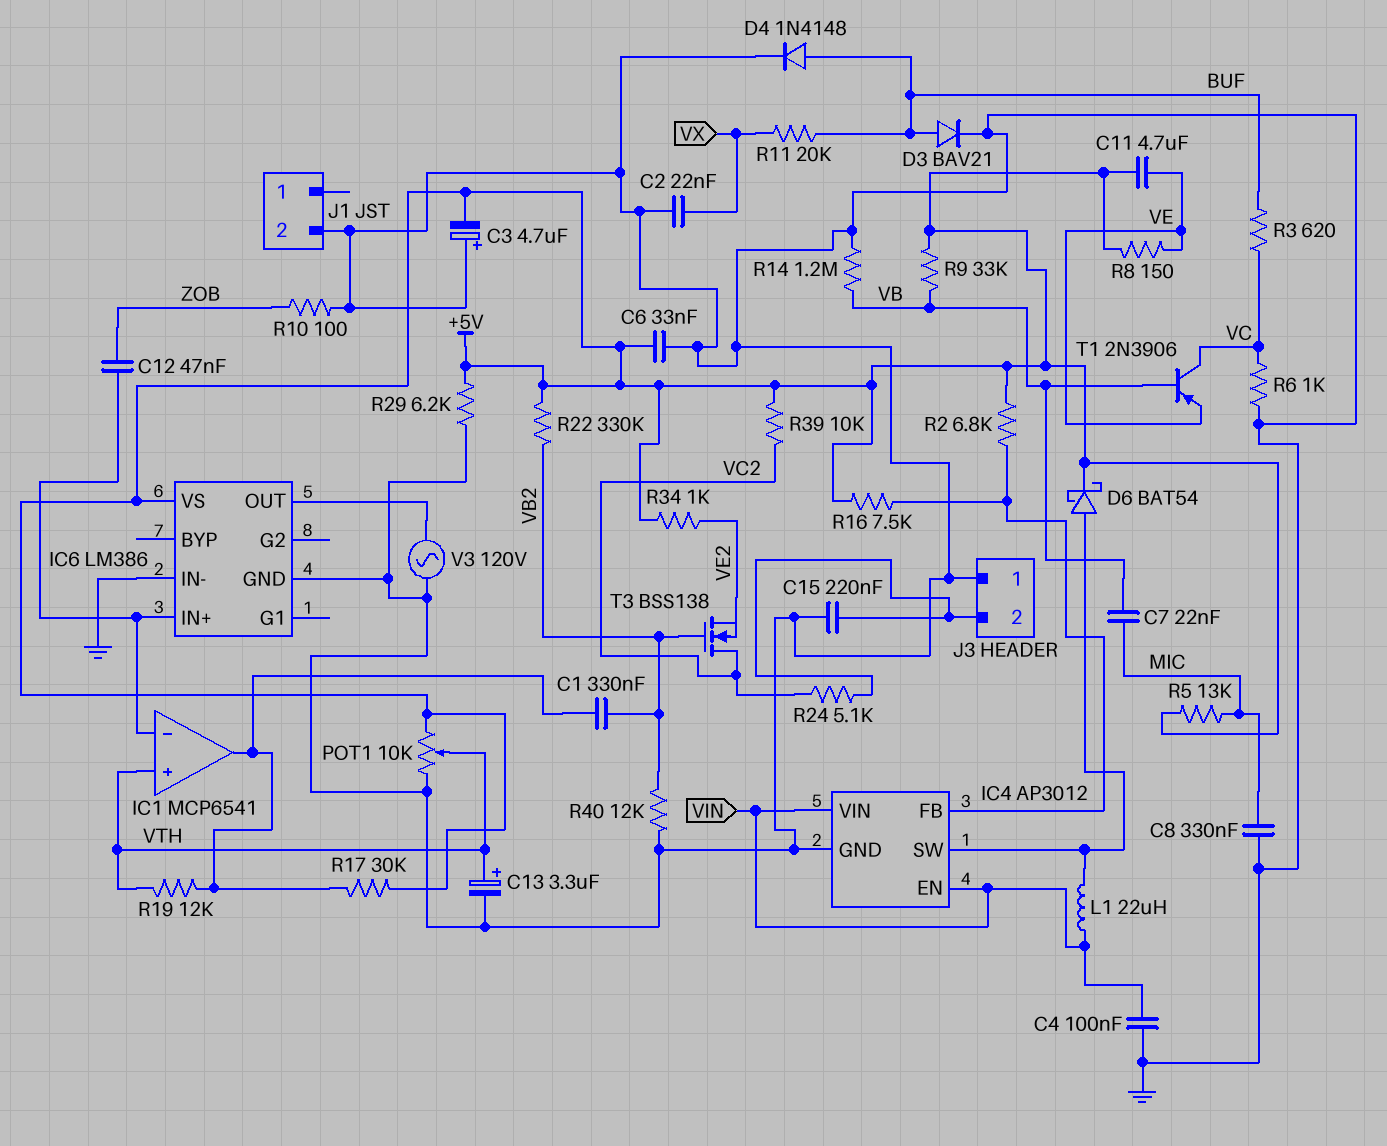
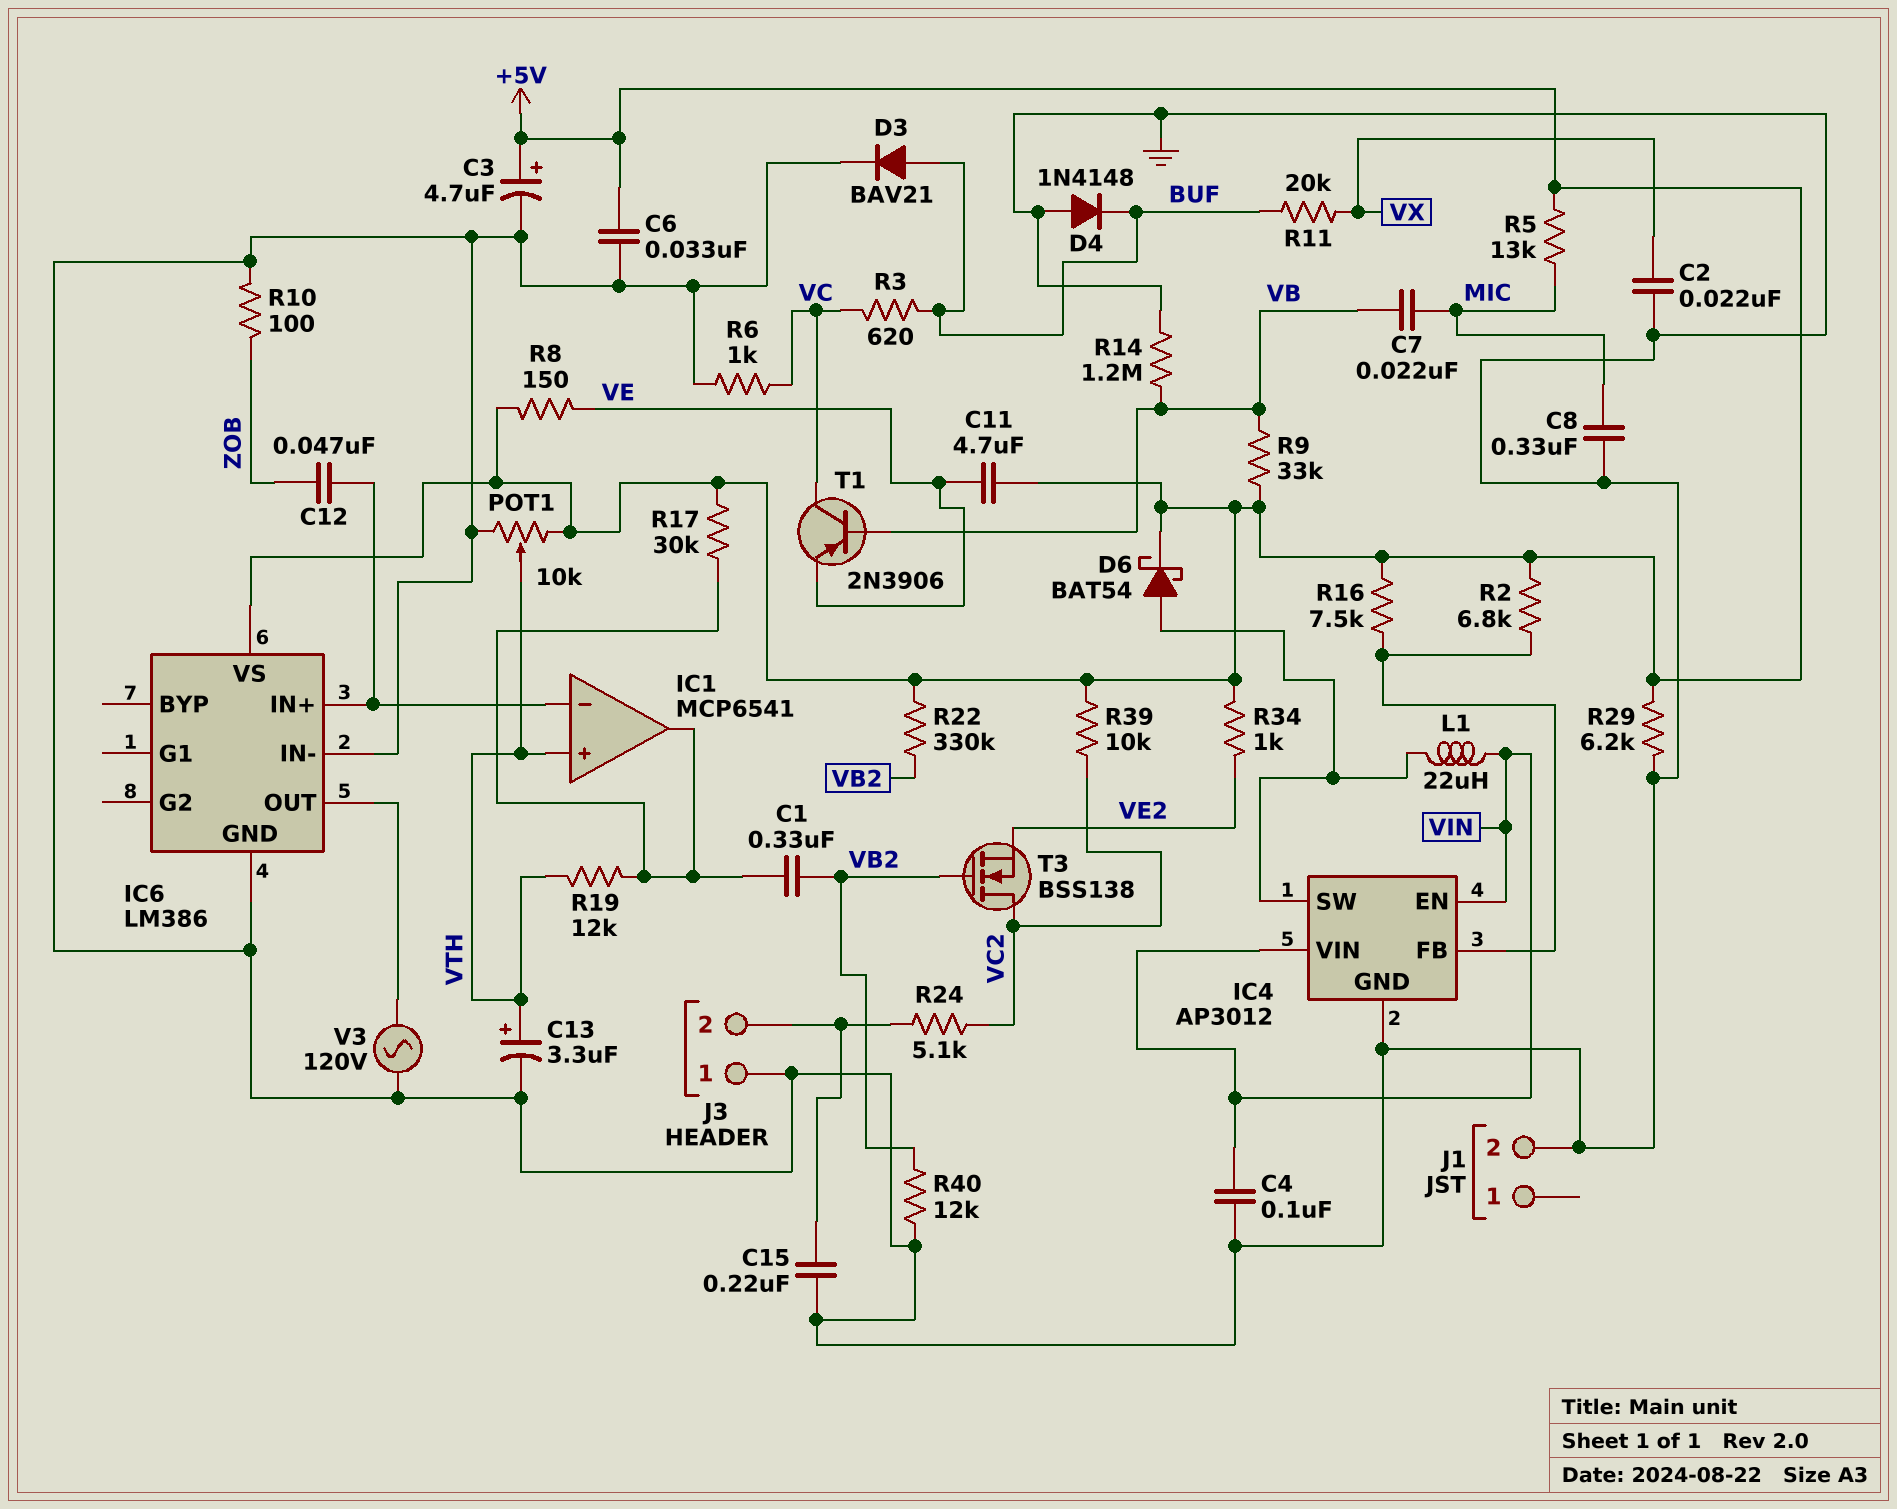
C3: 4.7uF (plus GND, minus +5V) -> 4.7uF (plus +5V, minus GND)
D4: diode 1N4148 (A BUF, K GND) -> diode 1N4148 (A GND, K BUF)

